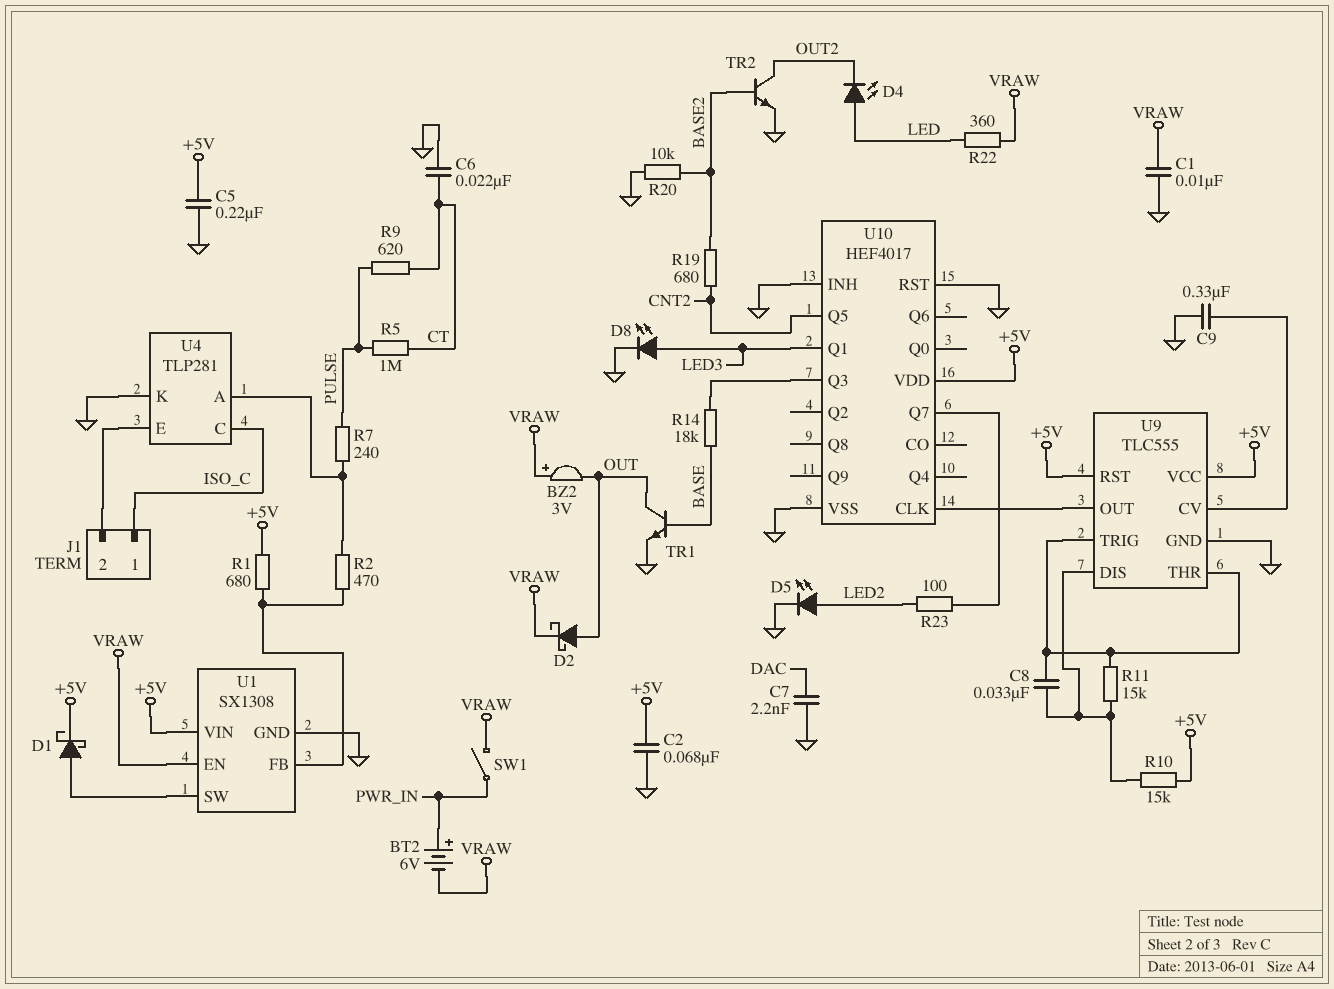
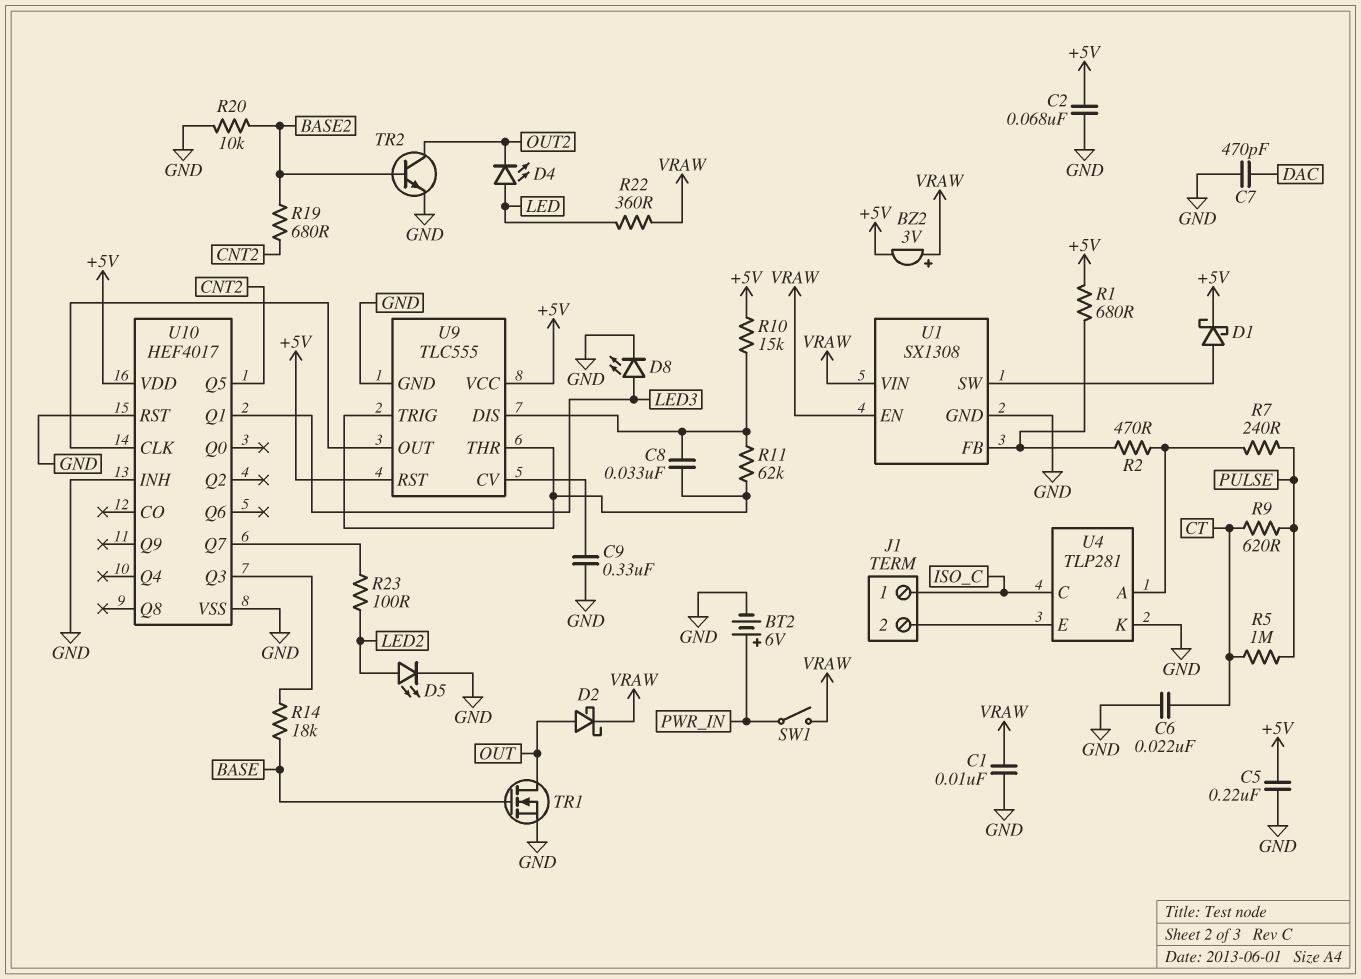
BT2: 6V (plus PWR_IN, minus VRAW) -> 6V (plus PWR_IN, minus GND)
BZ2: buzzer 3V (plus VRAW, minus OUT) -> buzzer 3V (plus VRAW, minus +5V)
C7: 2.2nF (DAC, GND) -> 470pF (DAC, GND)
R11: 15k (U9/DIS, U9/THR) -> 62k (U9/DIS, U9/THR)
TR1: NPN (B BASE, C OUT, E GND) -> NMOS (G BASE, D OUT, S GND)
U1 pin VIN: +5V -> VRAW

